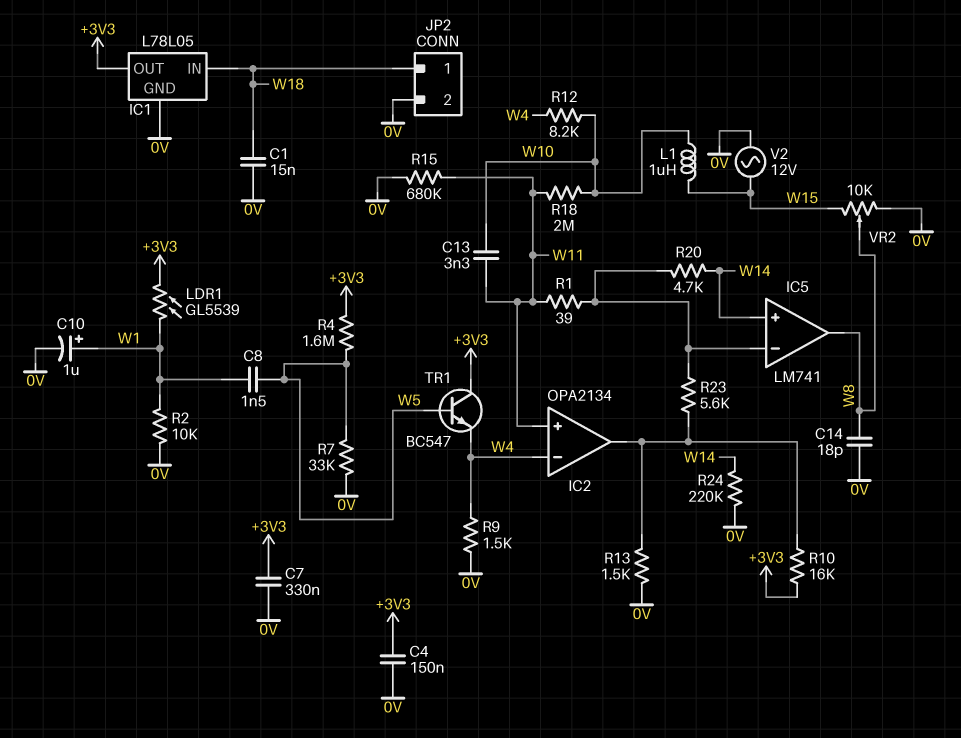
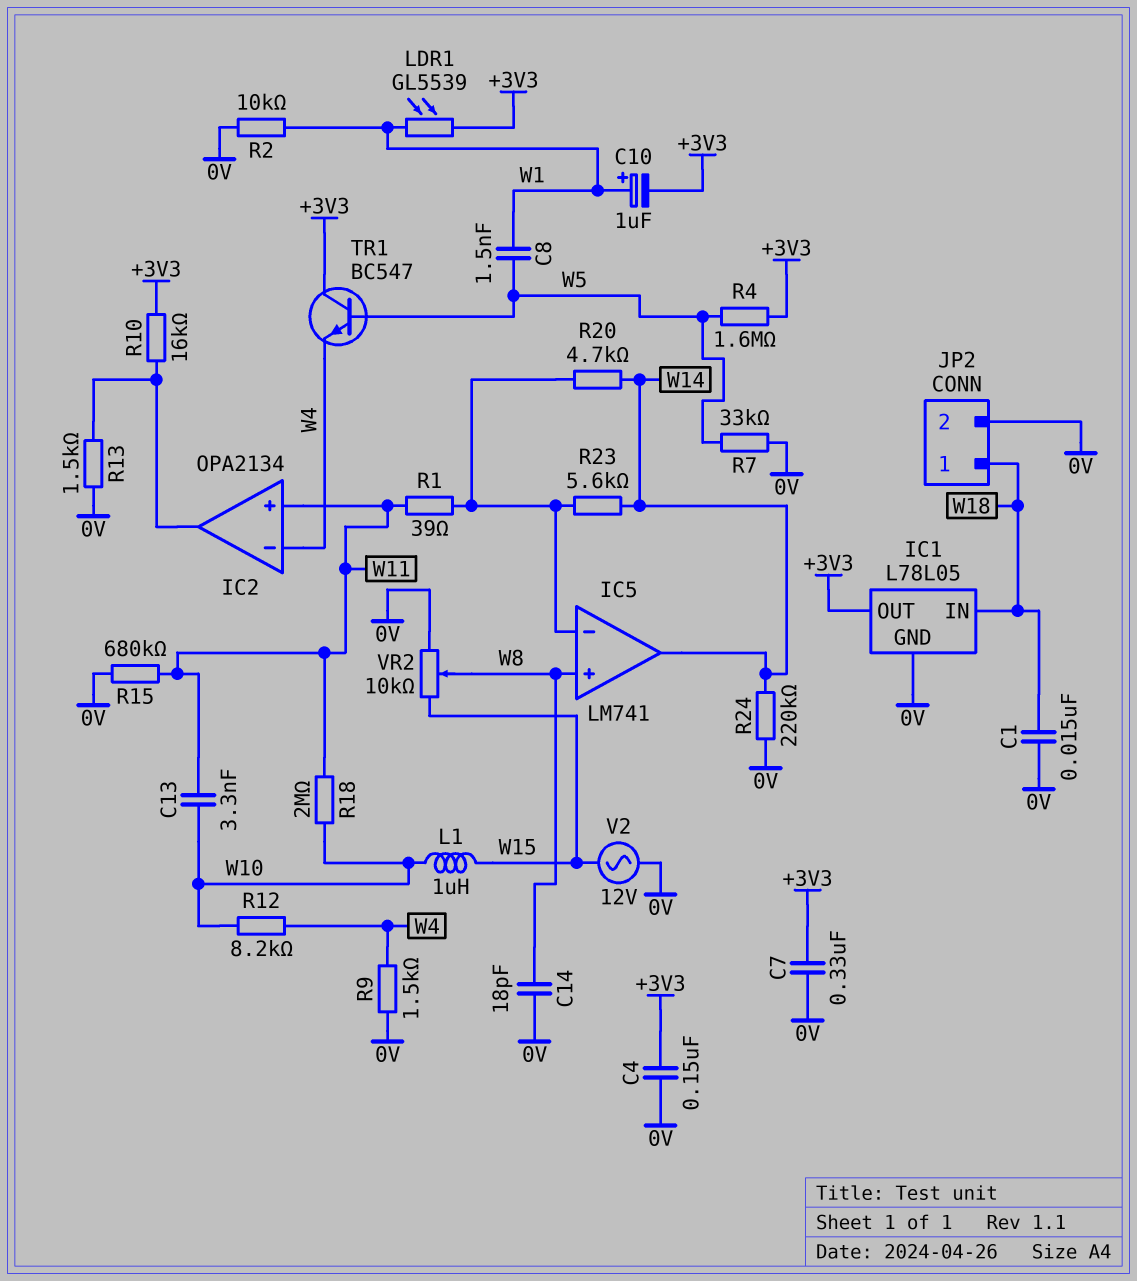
C10: 1uF (plus W1, minus 0V) -> 1uF (plus W1, minus +3V3)
IC5 pin in+: W14 -> W8
IC5 pin out: W8 -> W14
R23: 5.6k (IC2/out, IC5/in-) -> 5.6k (IC5/in-, W14)

